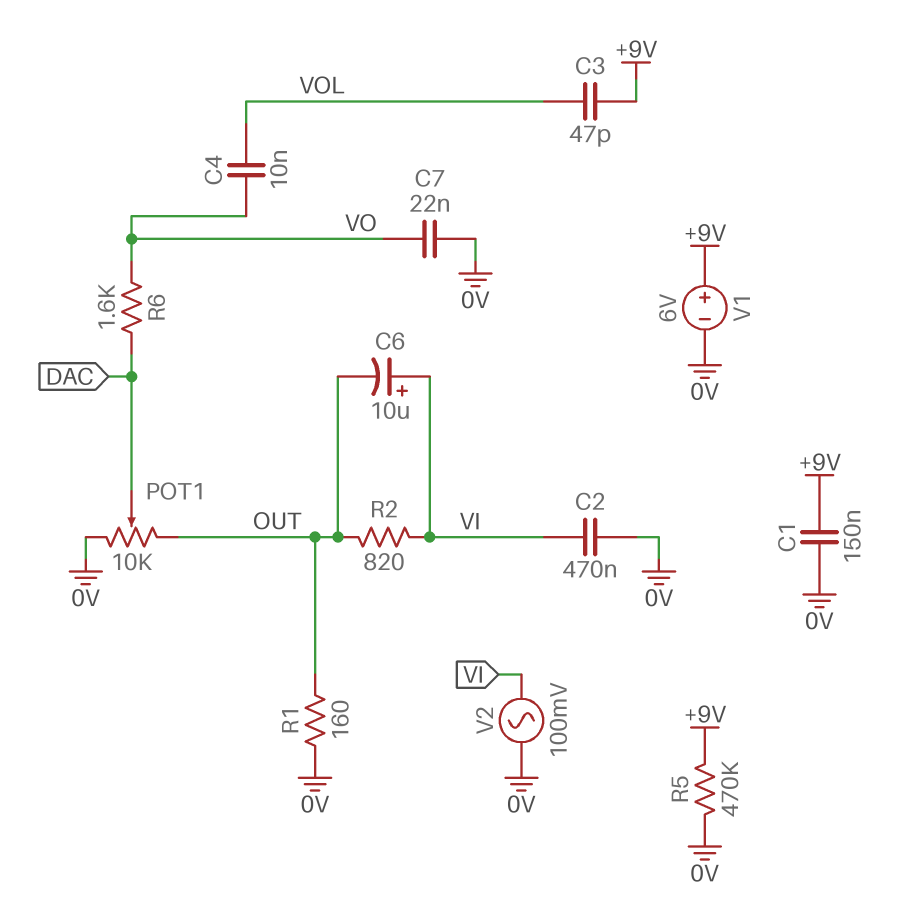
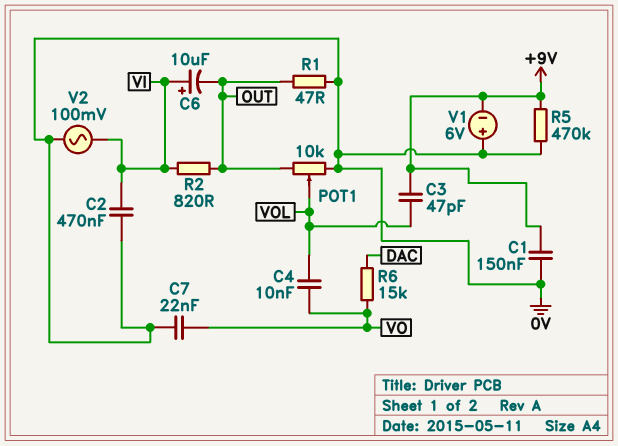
POT1: 10k (0V, OUT, wiper DAC) -> 10k (0V, OUT, wiper VOL)
R1: 160 (0V, OUT) -> 47 (0V, OUT)
R6: 1.6k (DAC, VO) -> 15k (DAC, VO)
V1: 6V (plus +9V, minus 0V) -> 6V (plus 0V, minus +9V)

